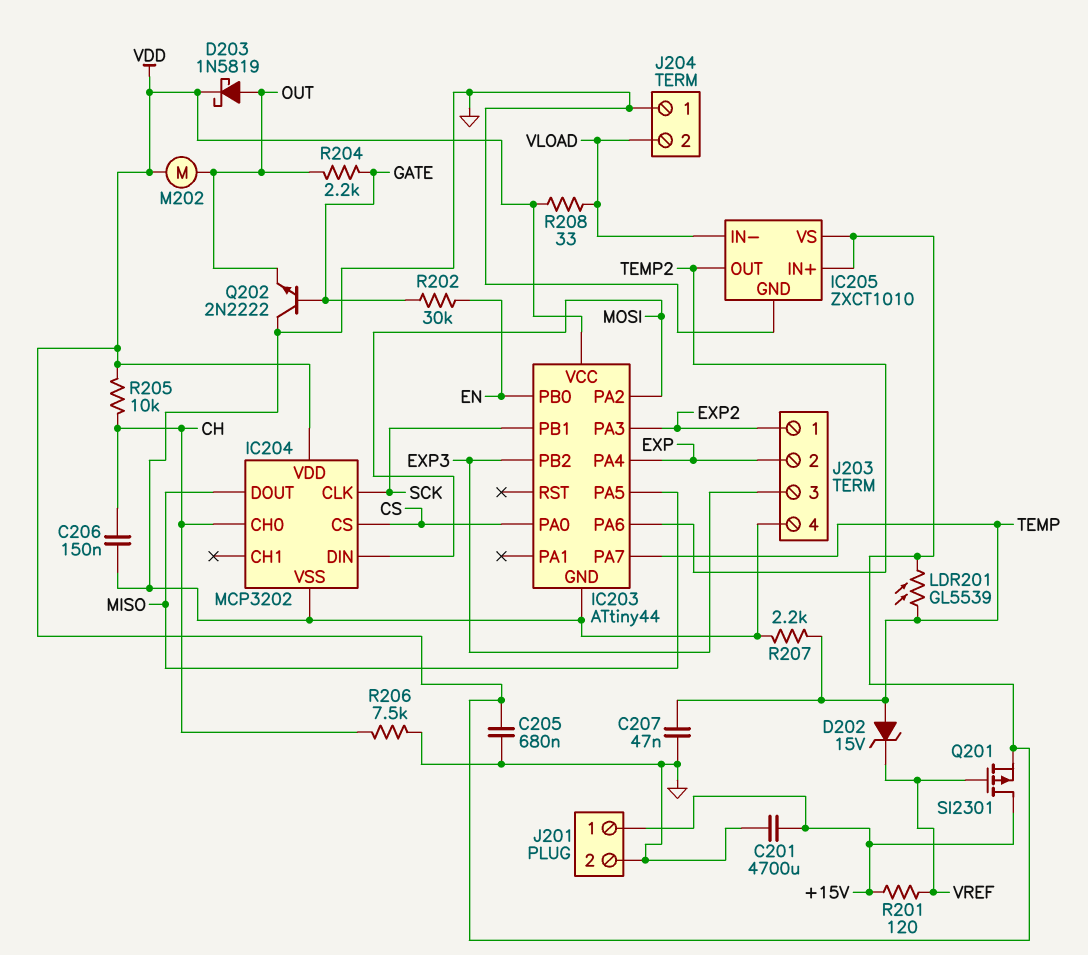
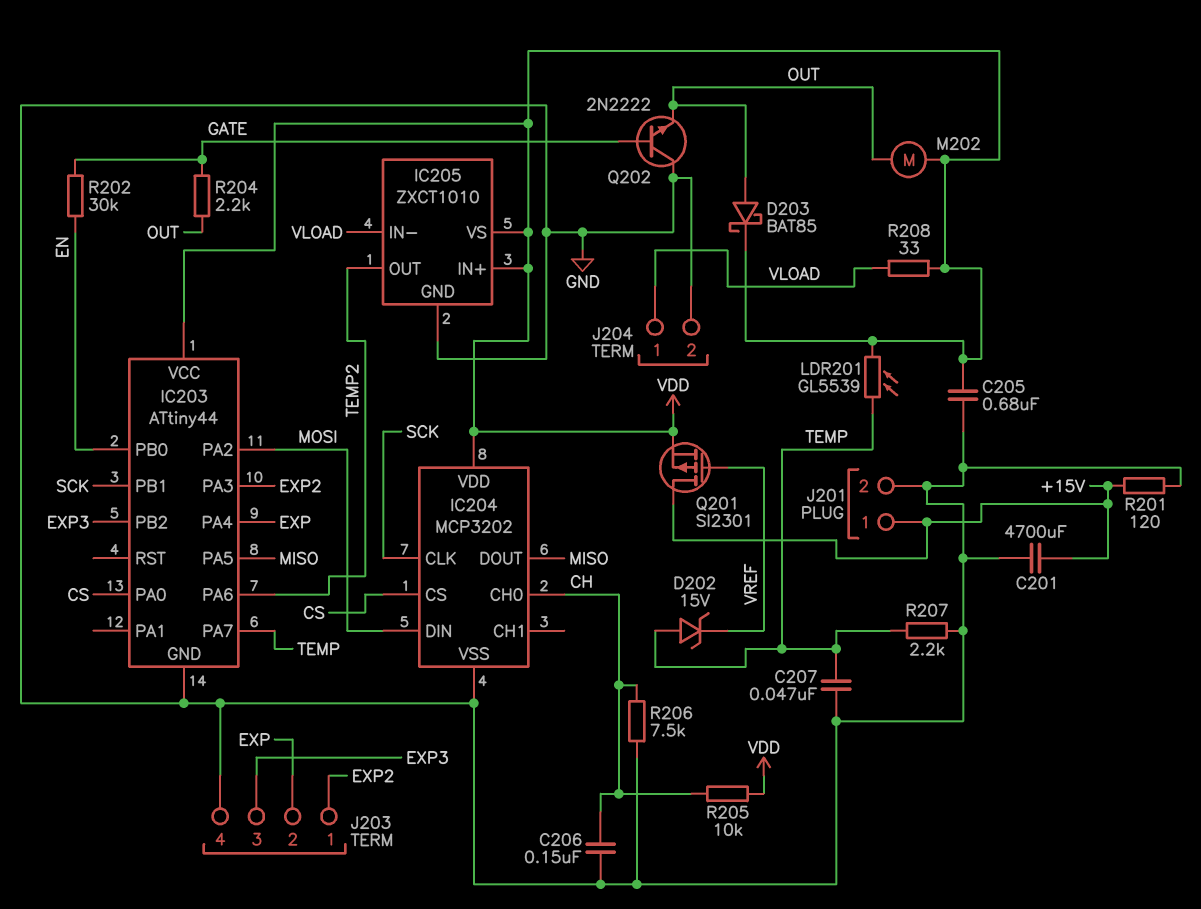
D203: schottky 1N5819 (A OUT, K VDD) -> schottky BAT85 (A OUT, K VDD)
J204 pin 1: GND -> VLOAD
J204 pin 2: VLOAD -> GND
R201: 120 (+15V, VREF) -> 120 (+15V, GND)

